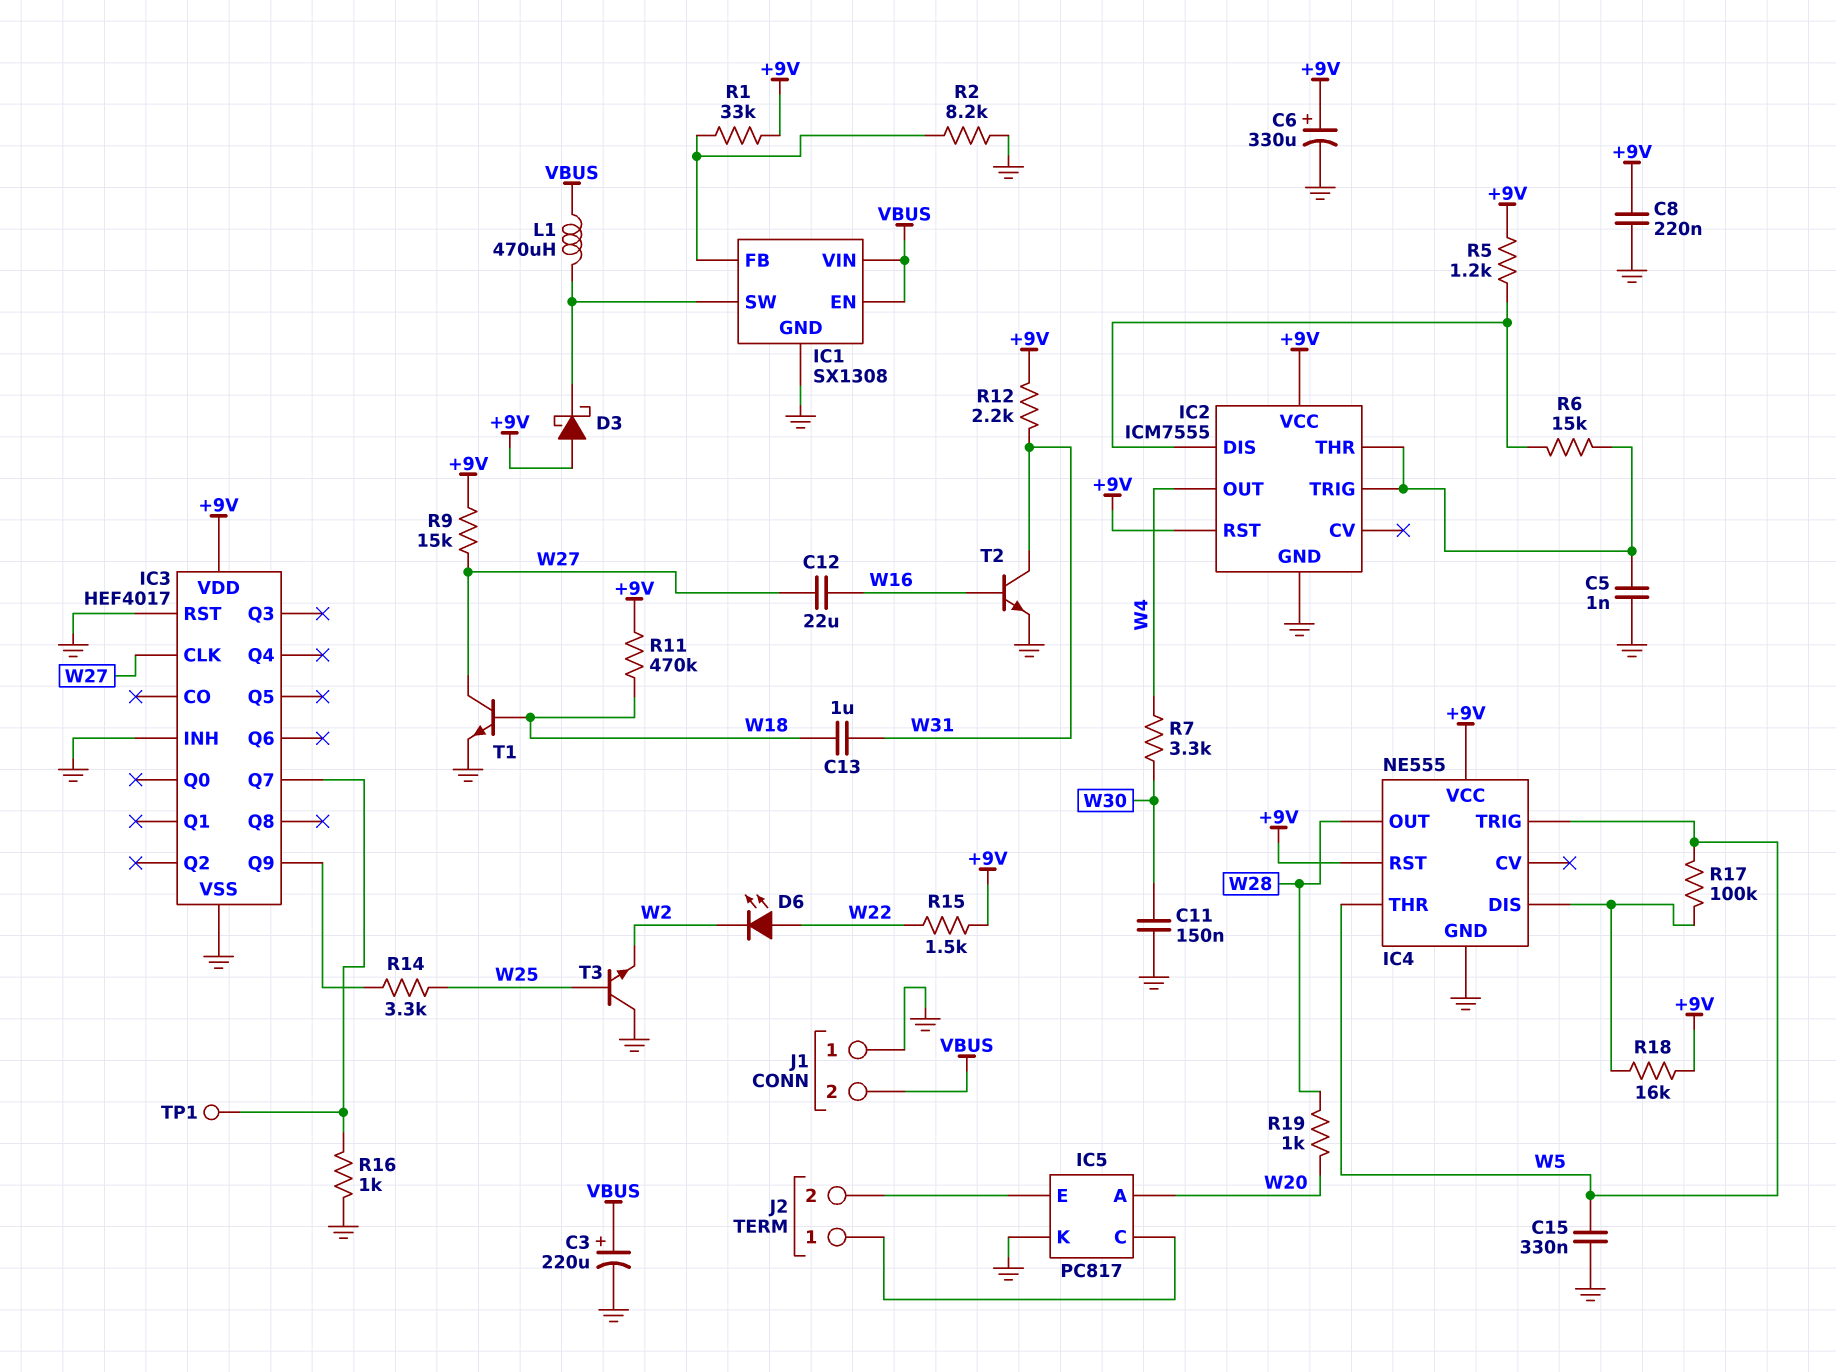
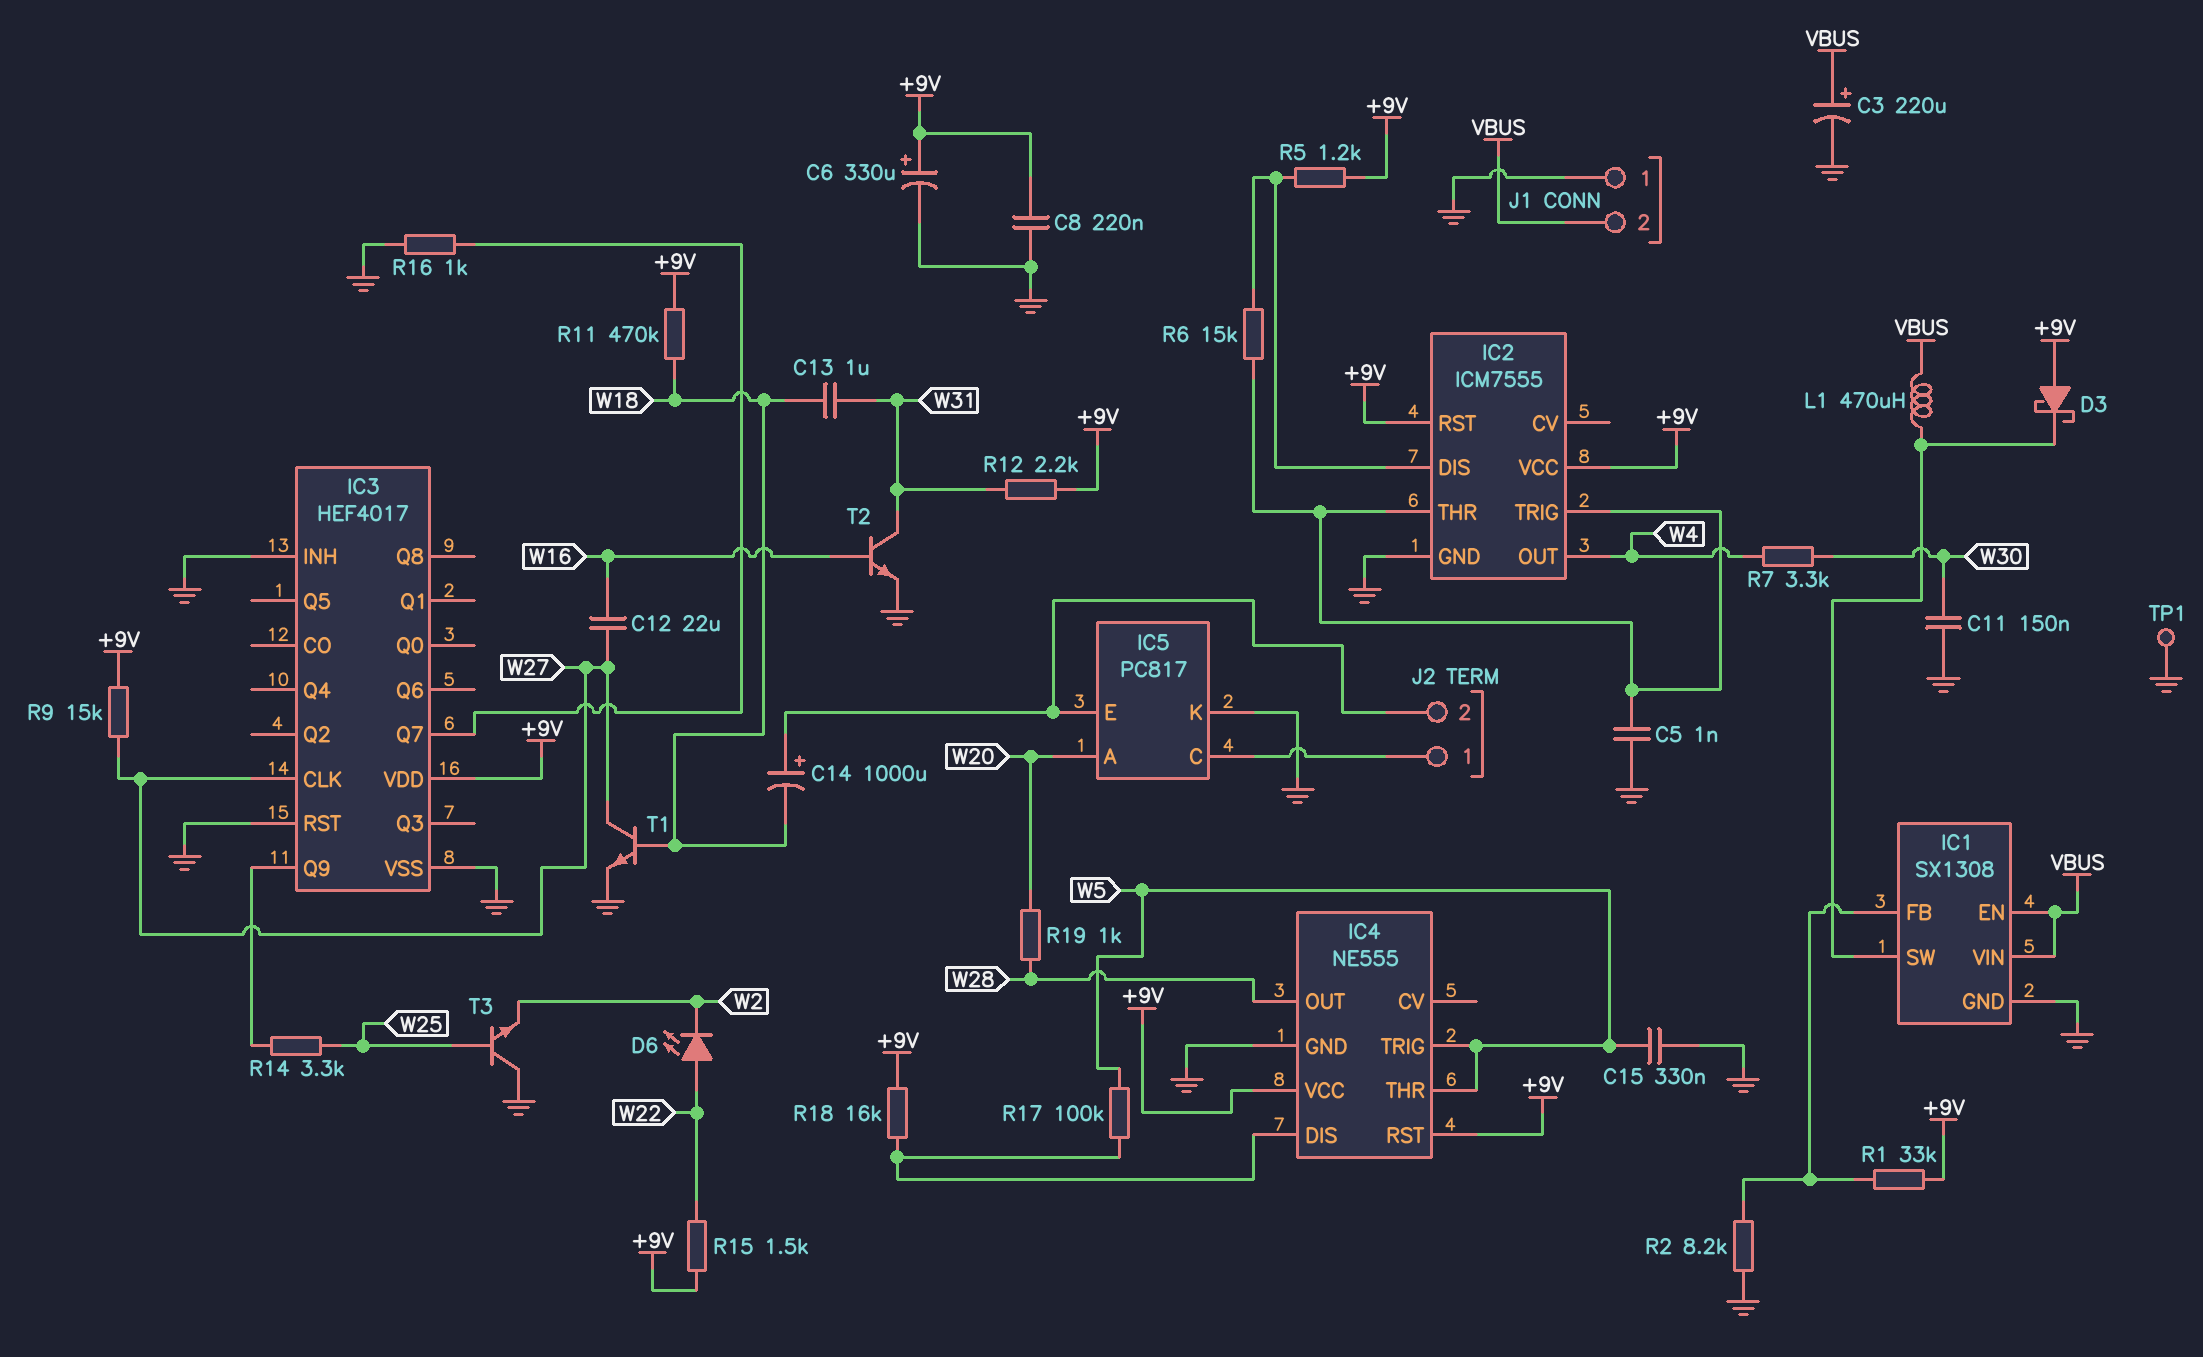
C14: none -> 1000uF (plus IC5/E, minus W18)
TP1: test point (IC3/Q7) -> test point (GND)

